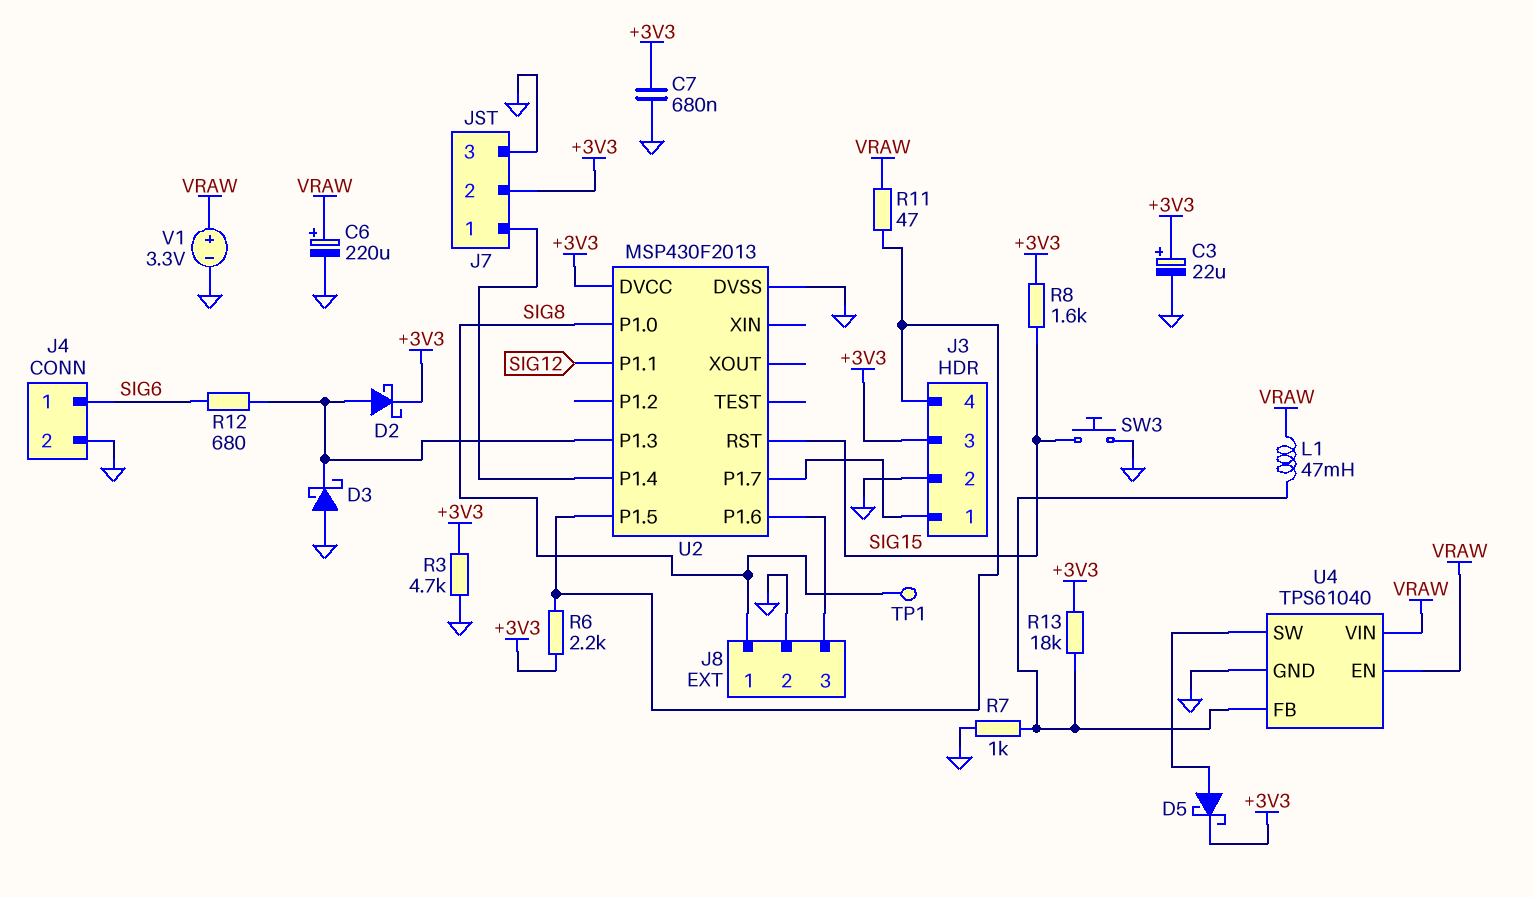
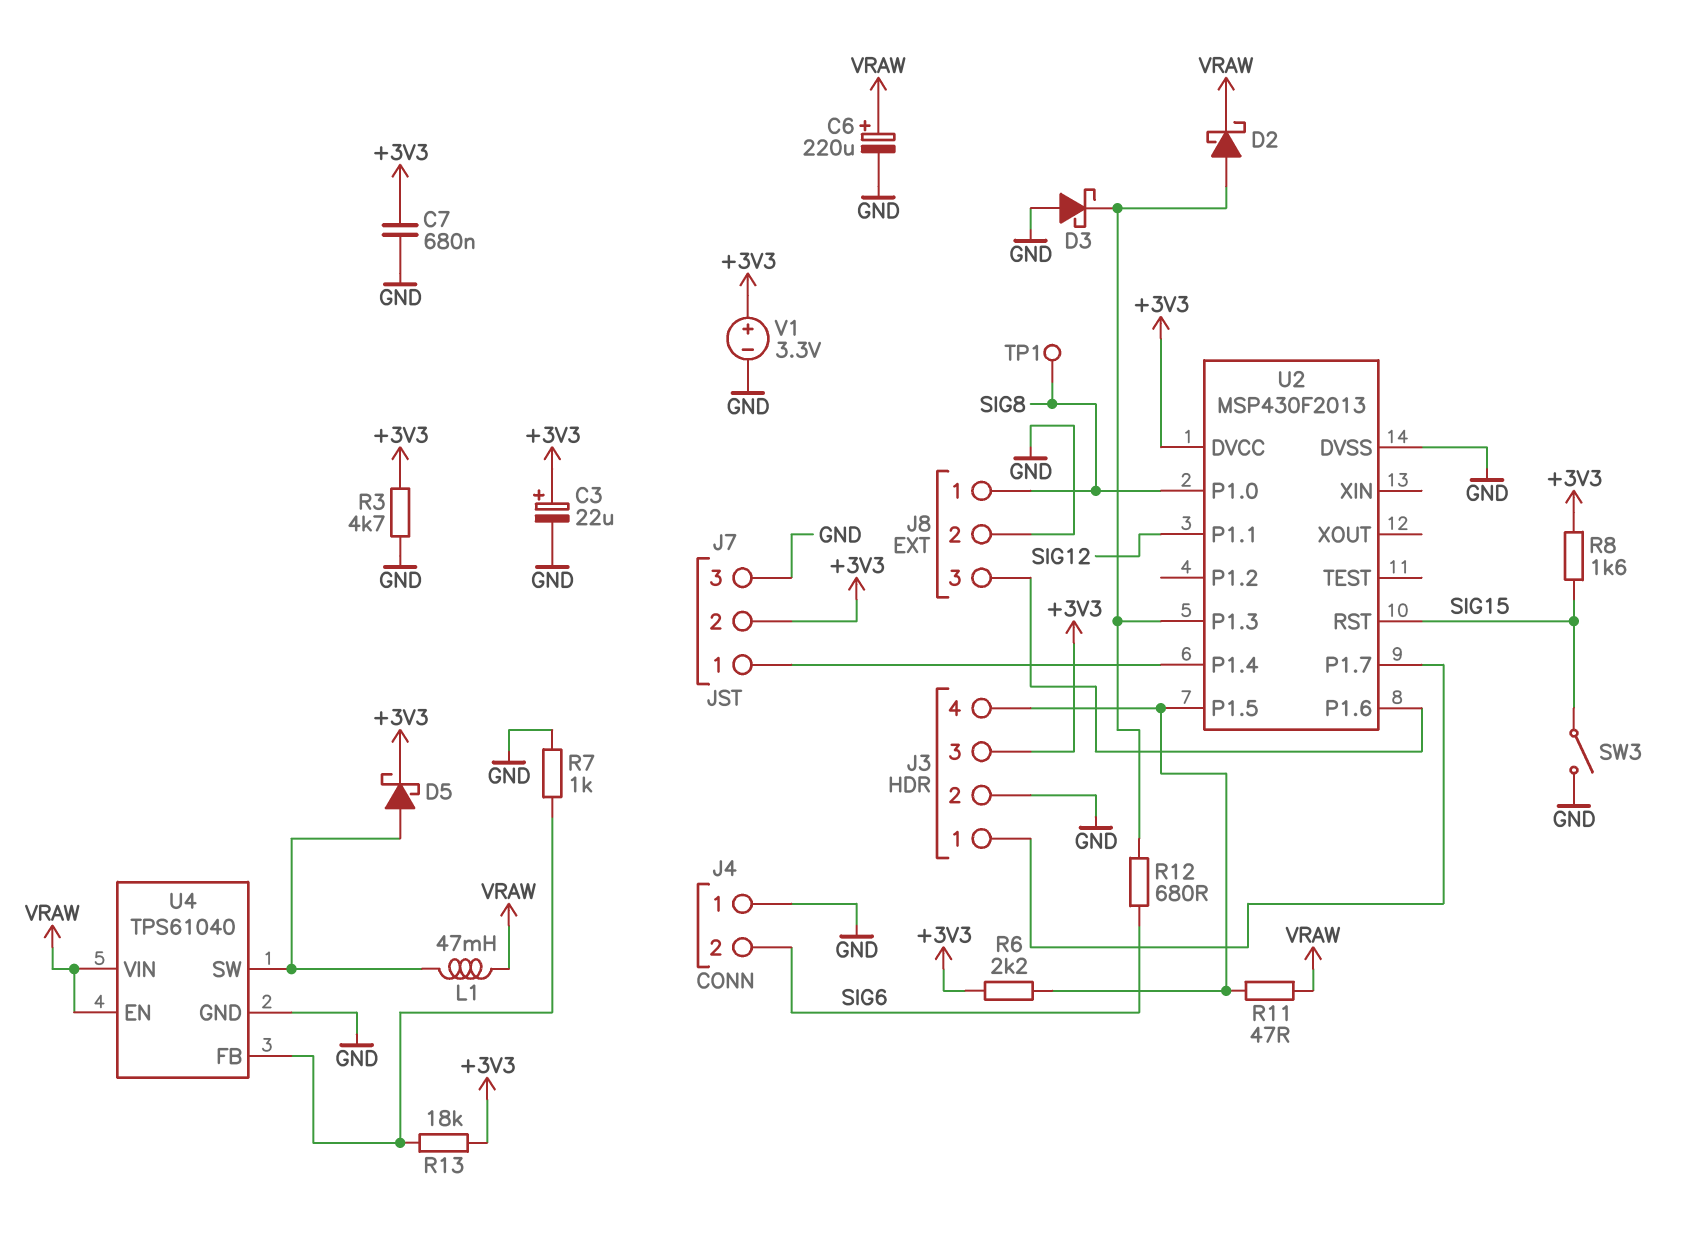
D2: schottky (A U2/P1.3, K +3V3) -> schottky (A U2/P1.3, K VRAW)
J4 pin 1: SIG6 -> GND
J4 pin 2: GND -> SIG6
L1: 47mH (U4/FB, VRAW) -> 47mH (U4/SW, VRAW)
SW3: button (GND, SIG15) -> switch (GND, SIG15)
V1: 3.3V (plus VRAW, minus GND) -> 3.3V (plus +3V3, minus GND)

